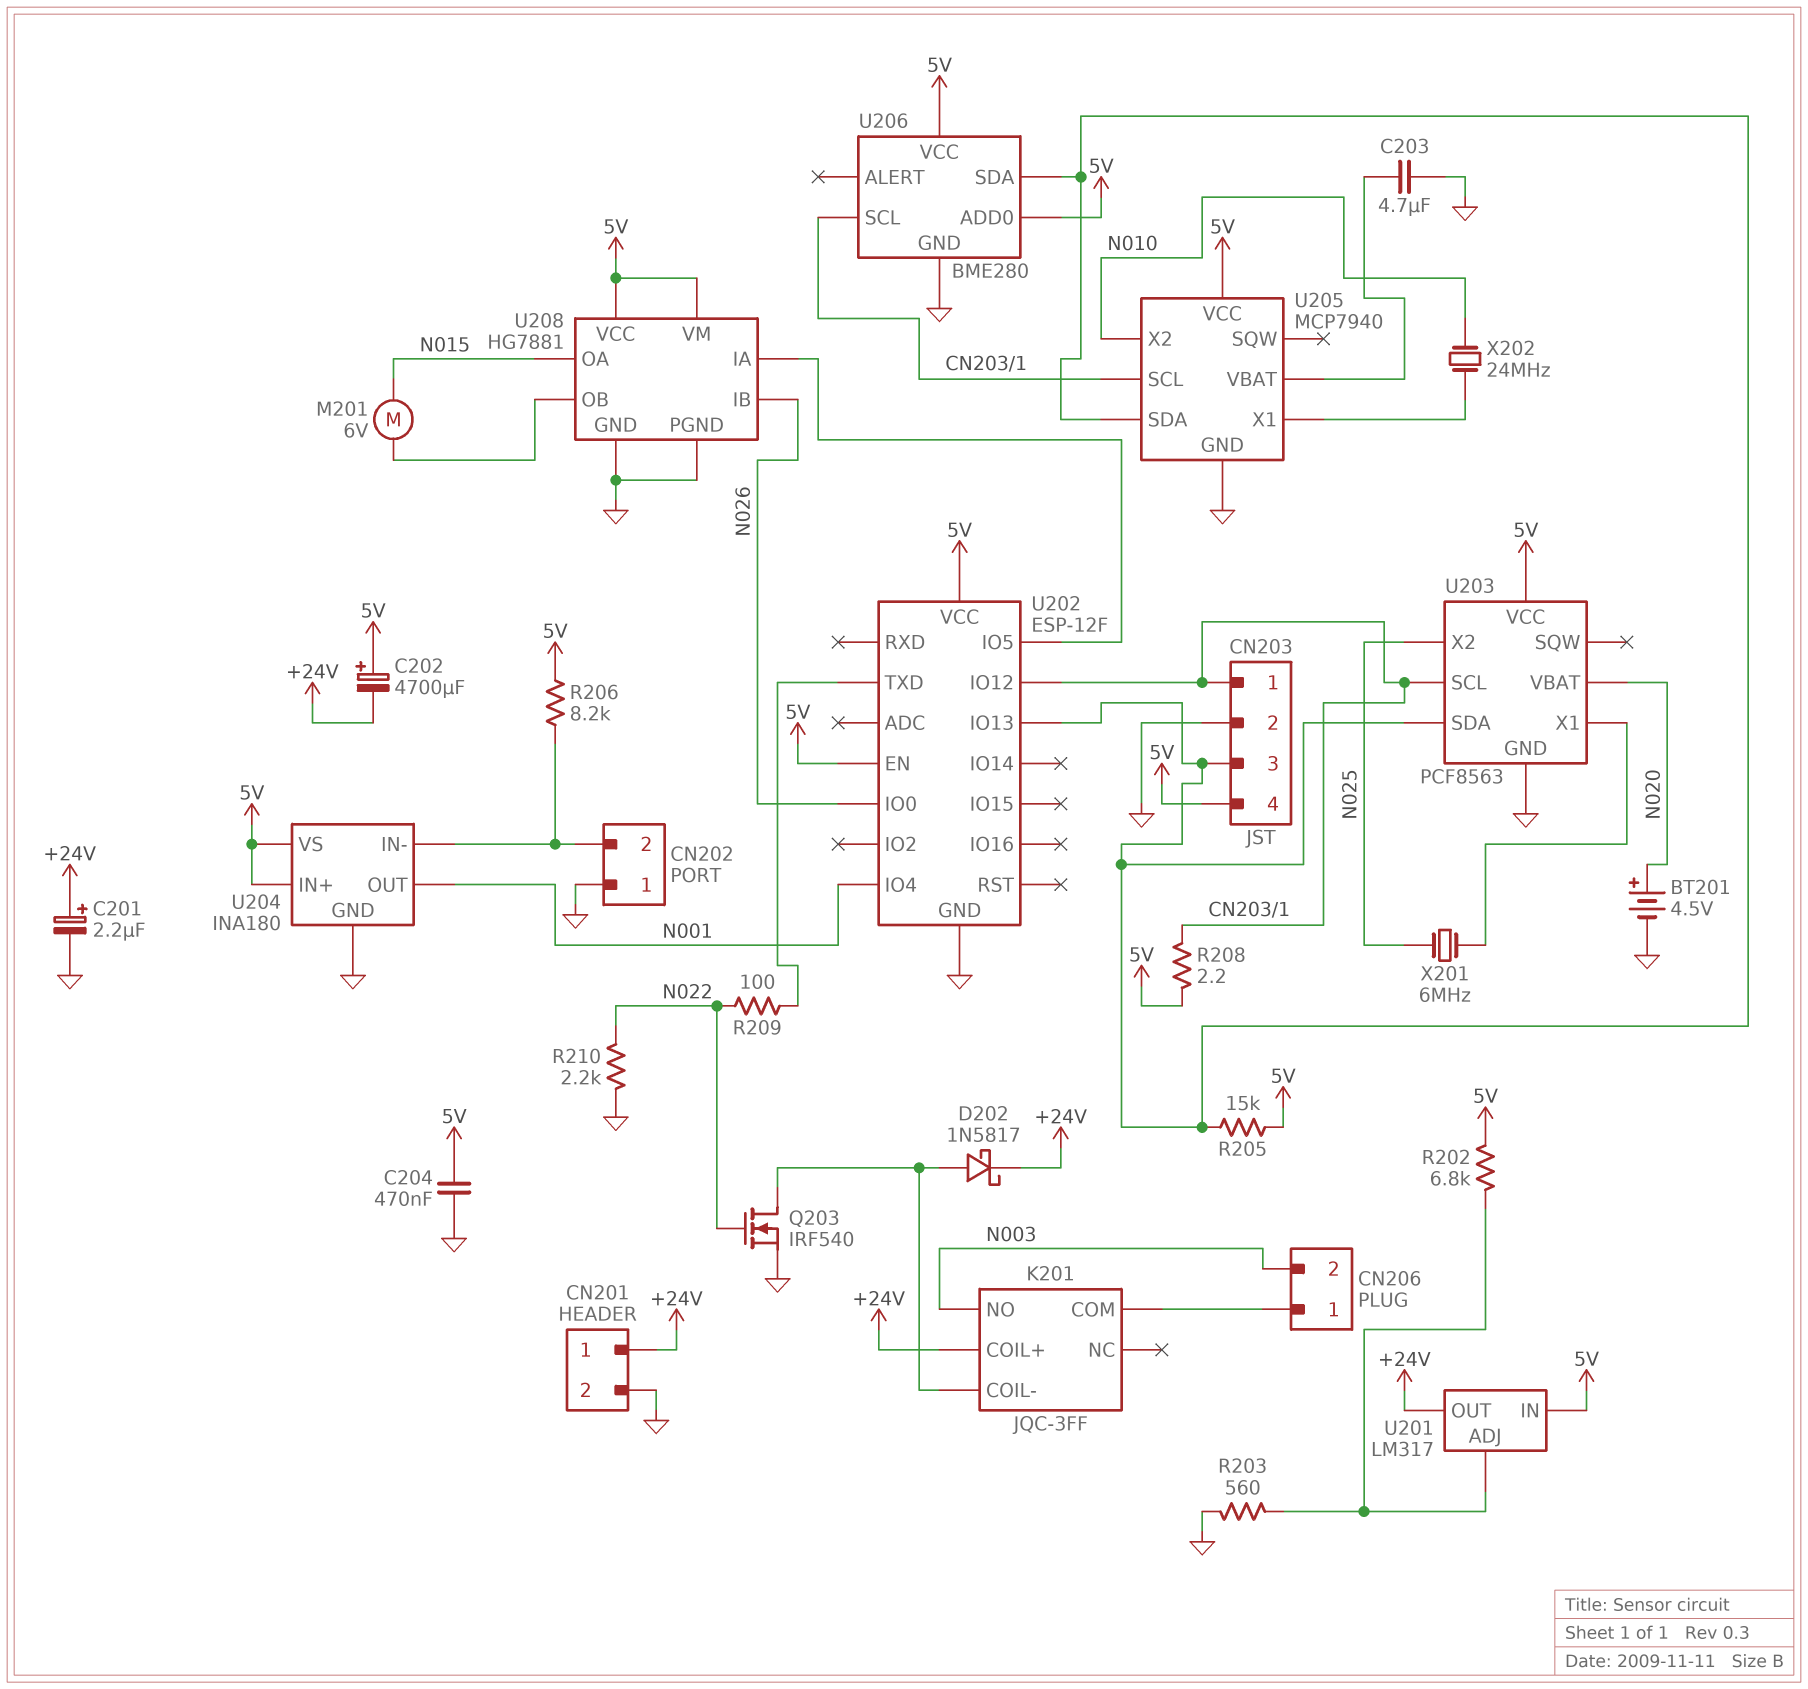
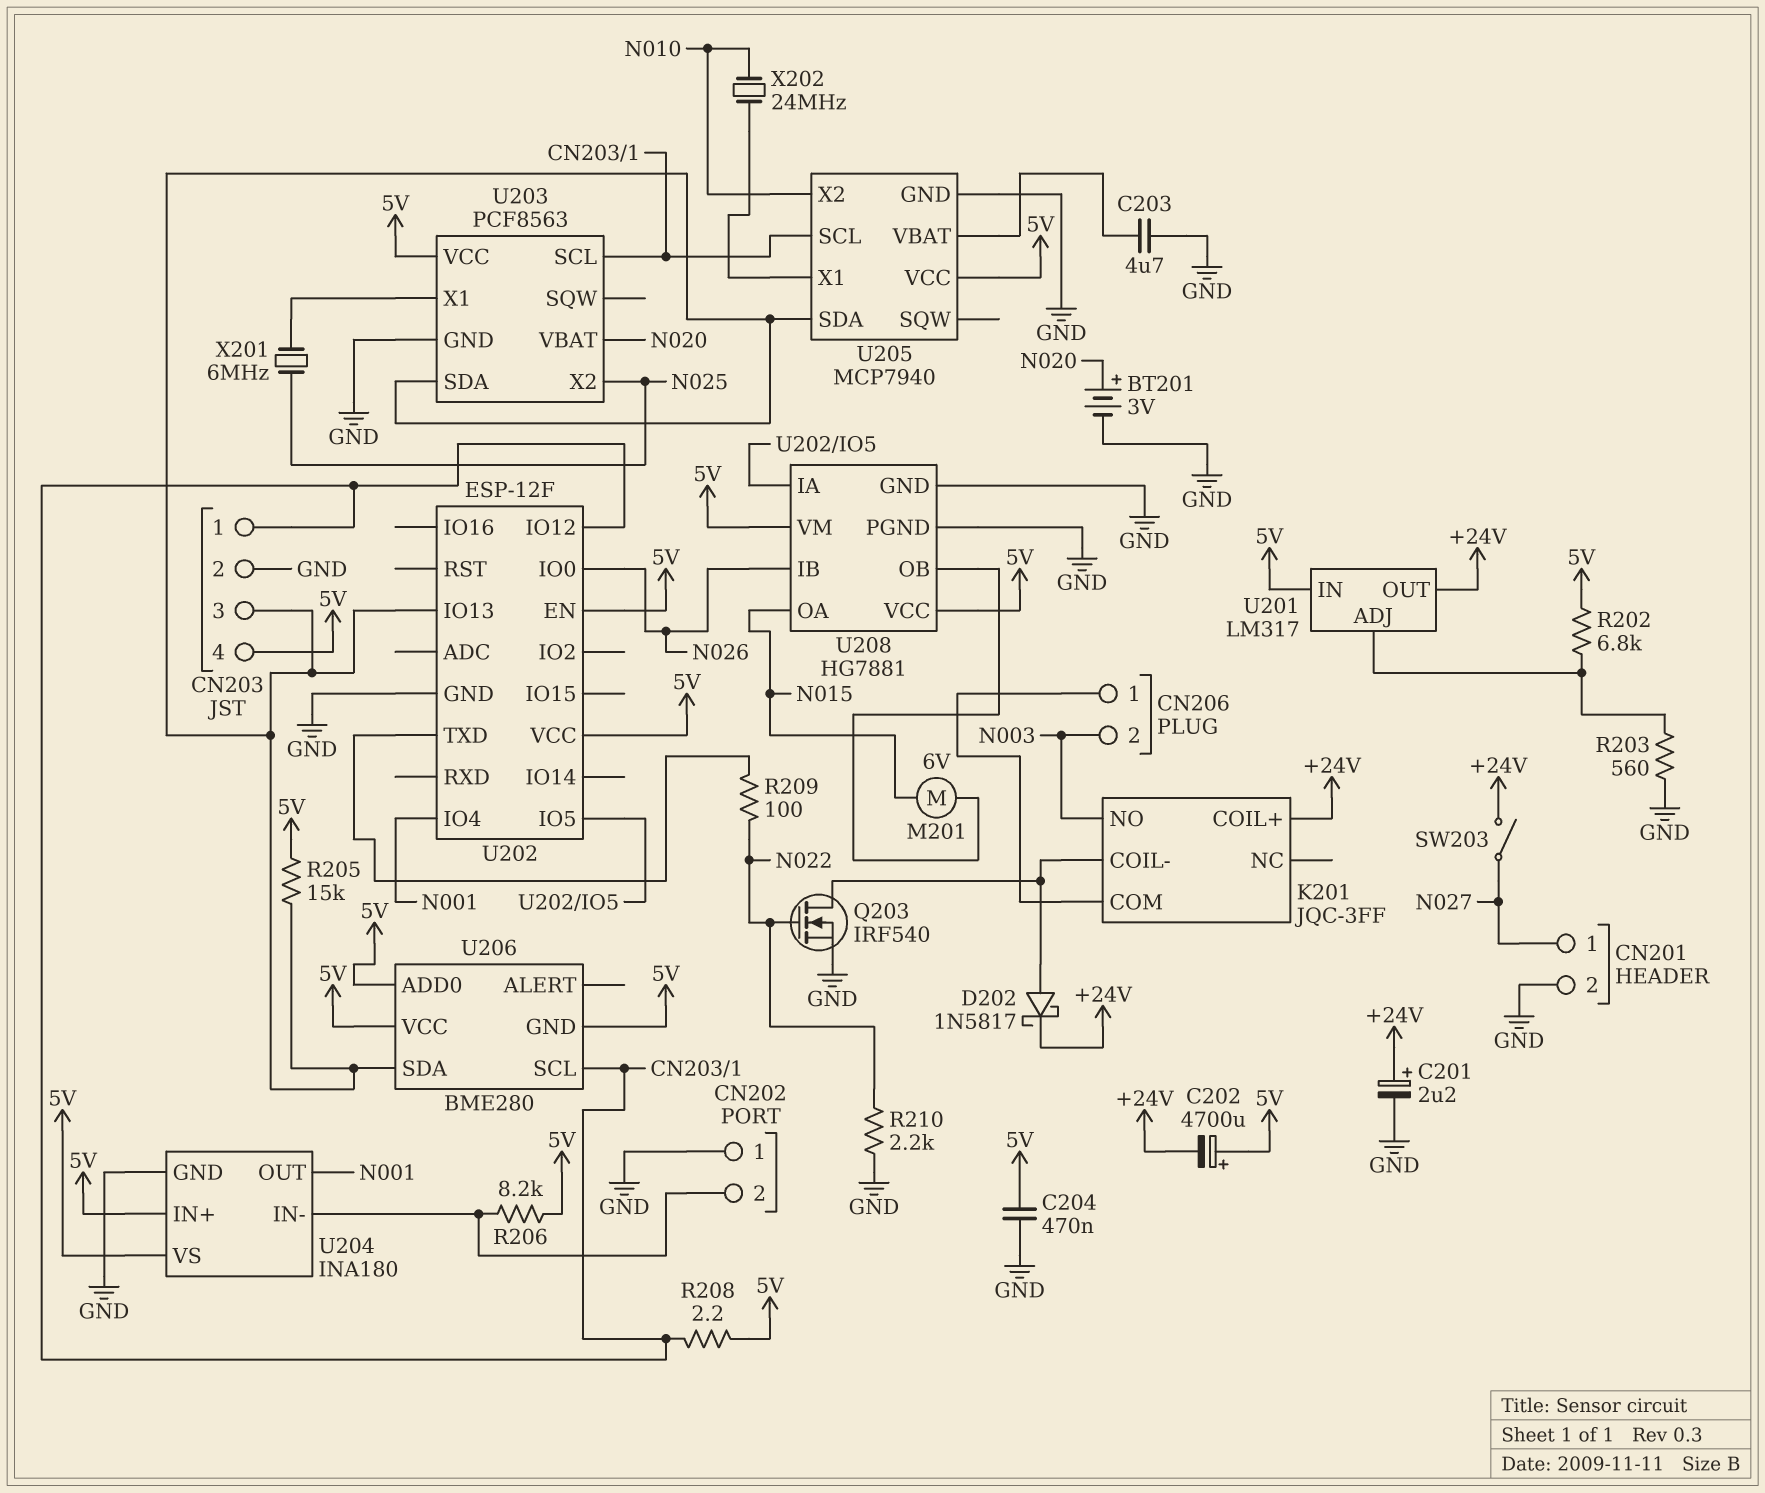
BT201: 4.5V (plus N020, minus GND) -> 3V (plus N020, minus GND)
CN201 pin 1: +24V -> N027
SW203: none -> switch (+24V, N027)
U206 pin GND: GND -> 5V

